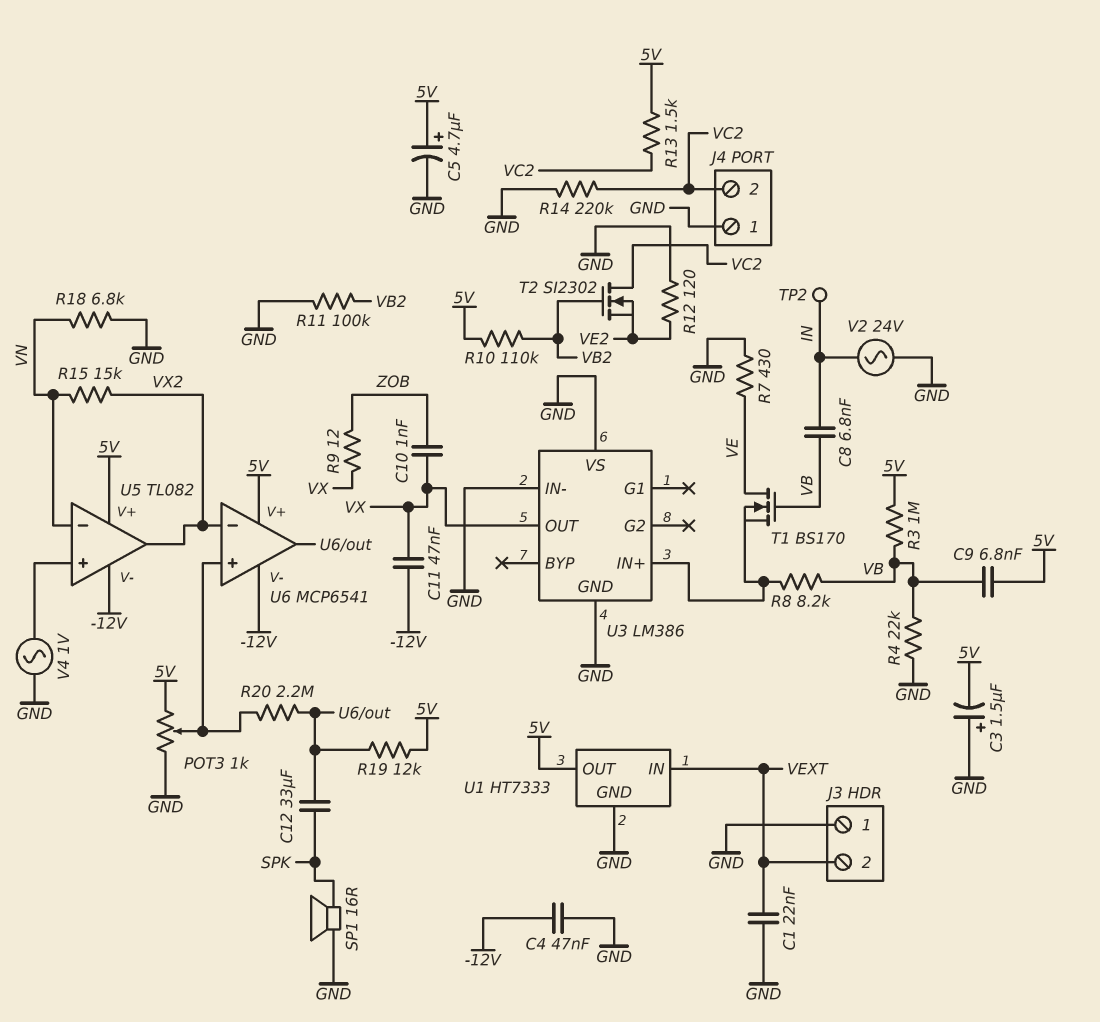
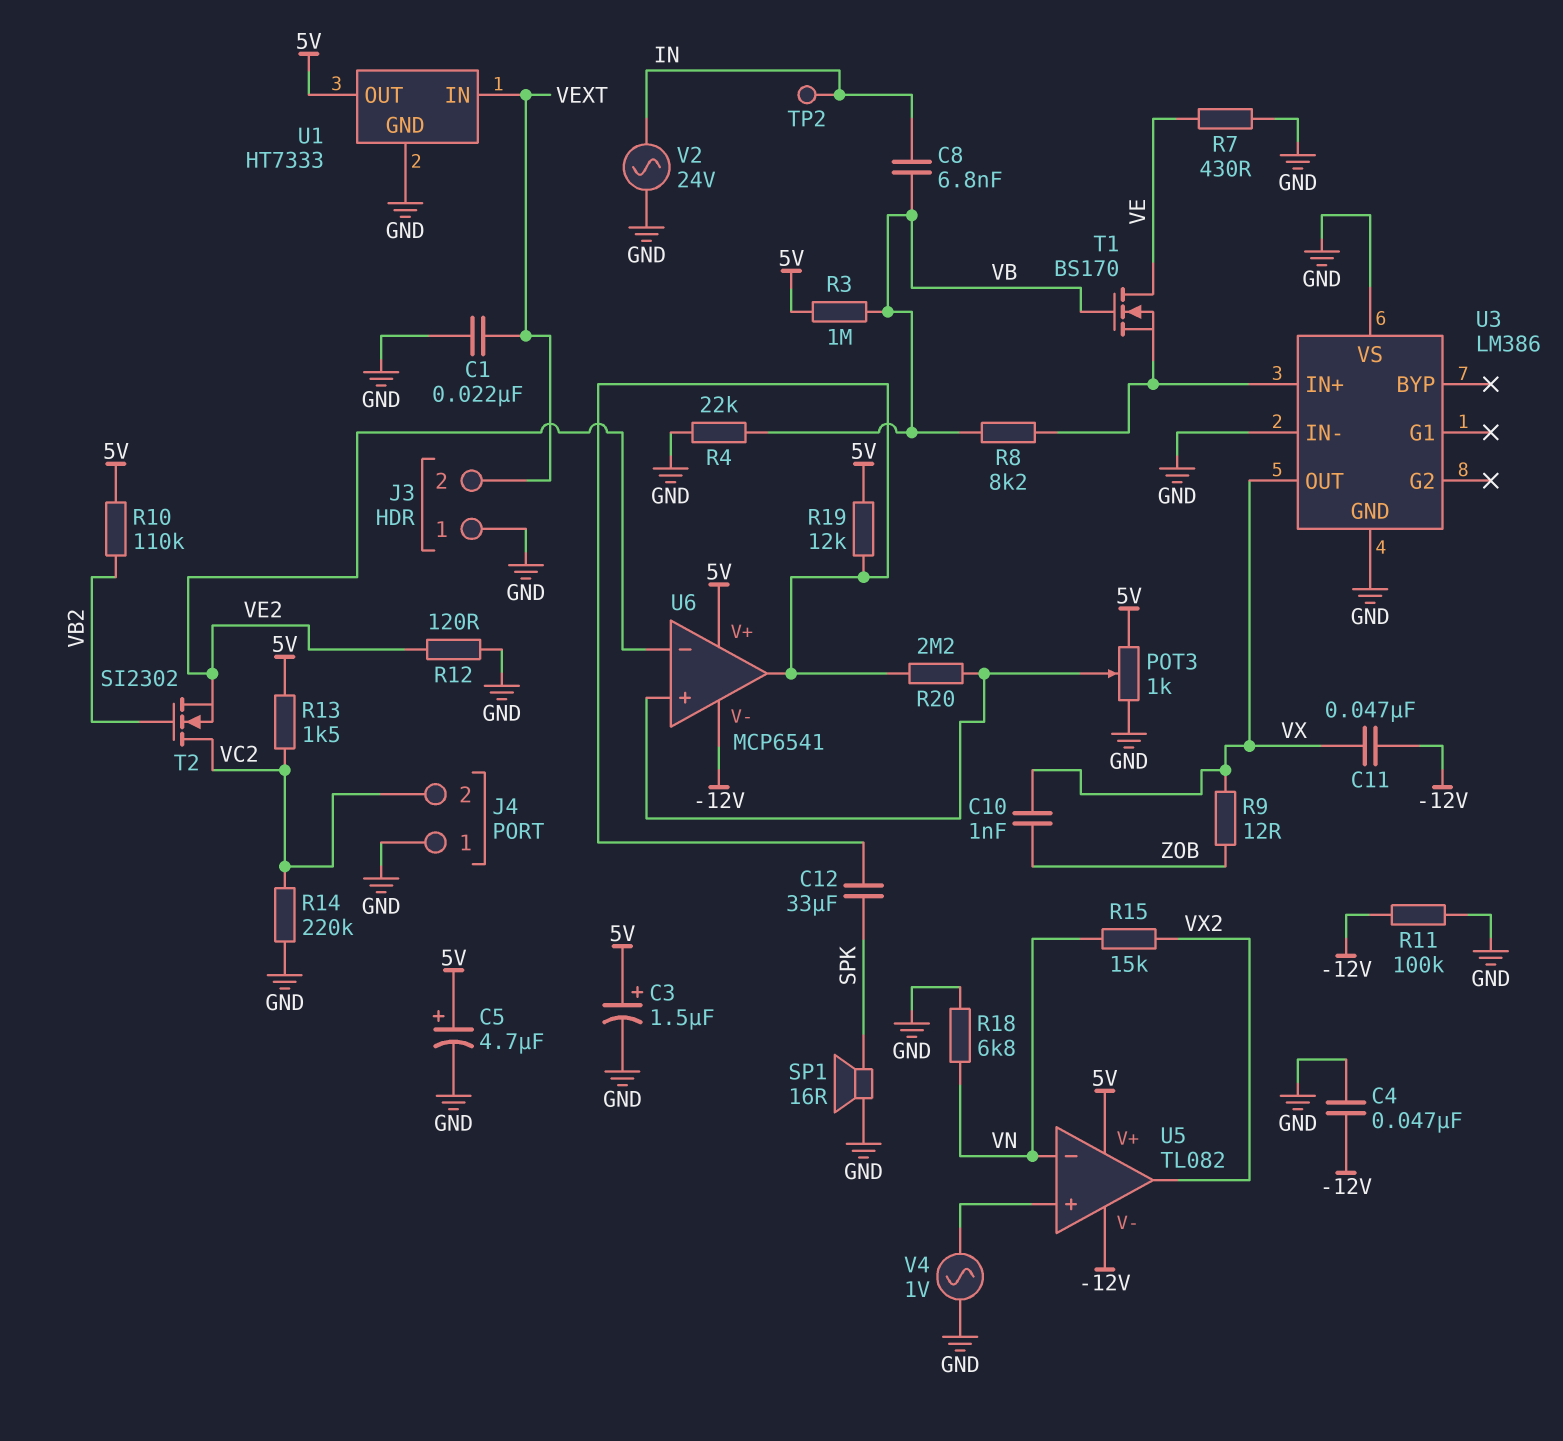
C3: 1.5uF (plus GND, minus 5V) -> 1.5uF (plus 5V, minus GND)
C9: 6.8nF (5V, VB) -> none
R11: 100k (GND, VB2) -> 100k (-12V, GND)
U6 pin in-: VX2 -> VE2

